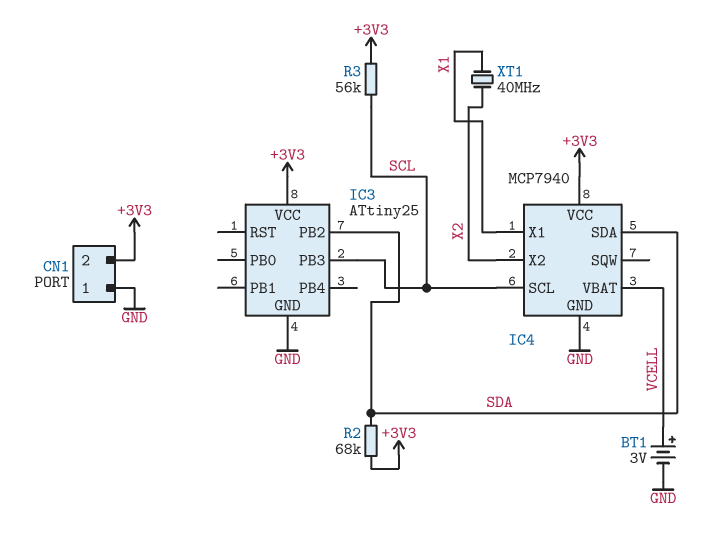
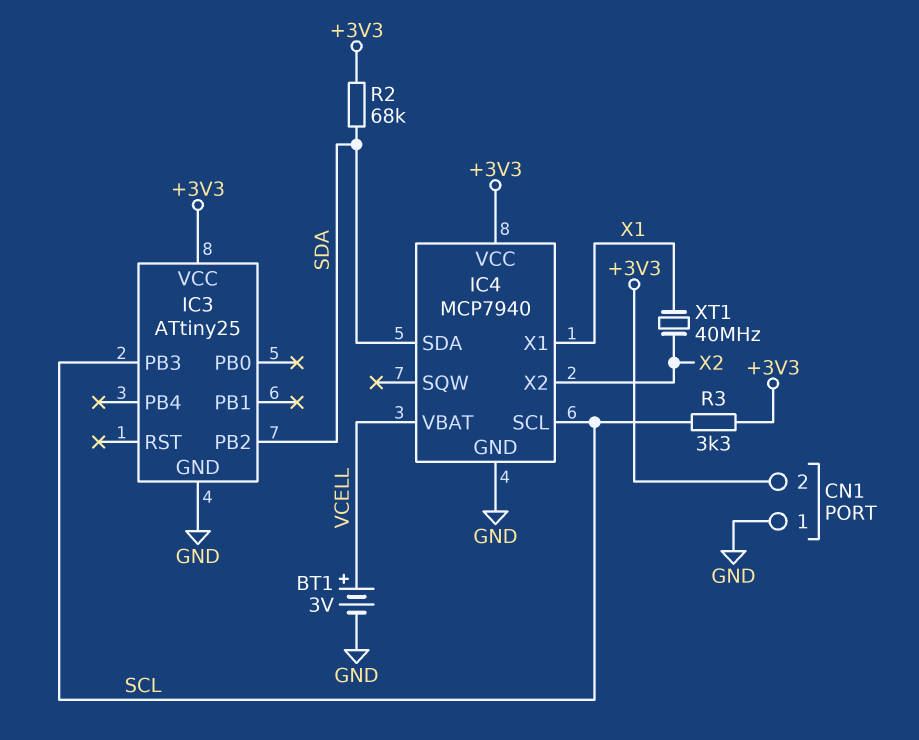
R3: 56k (+3V3, SCL) -> 3.3k (+3V3, SCL)

